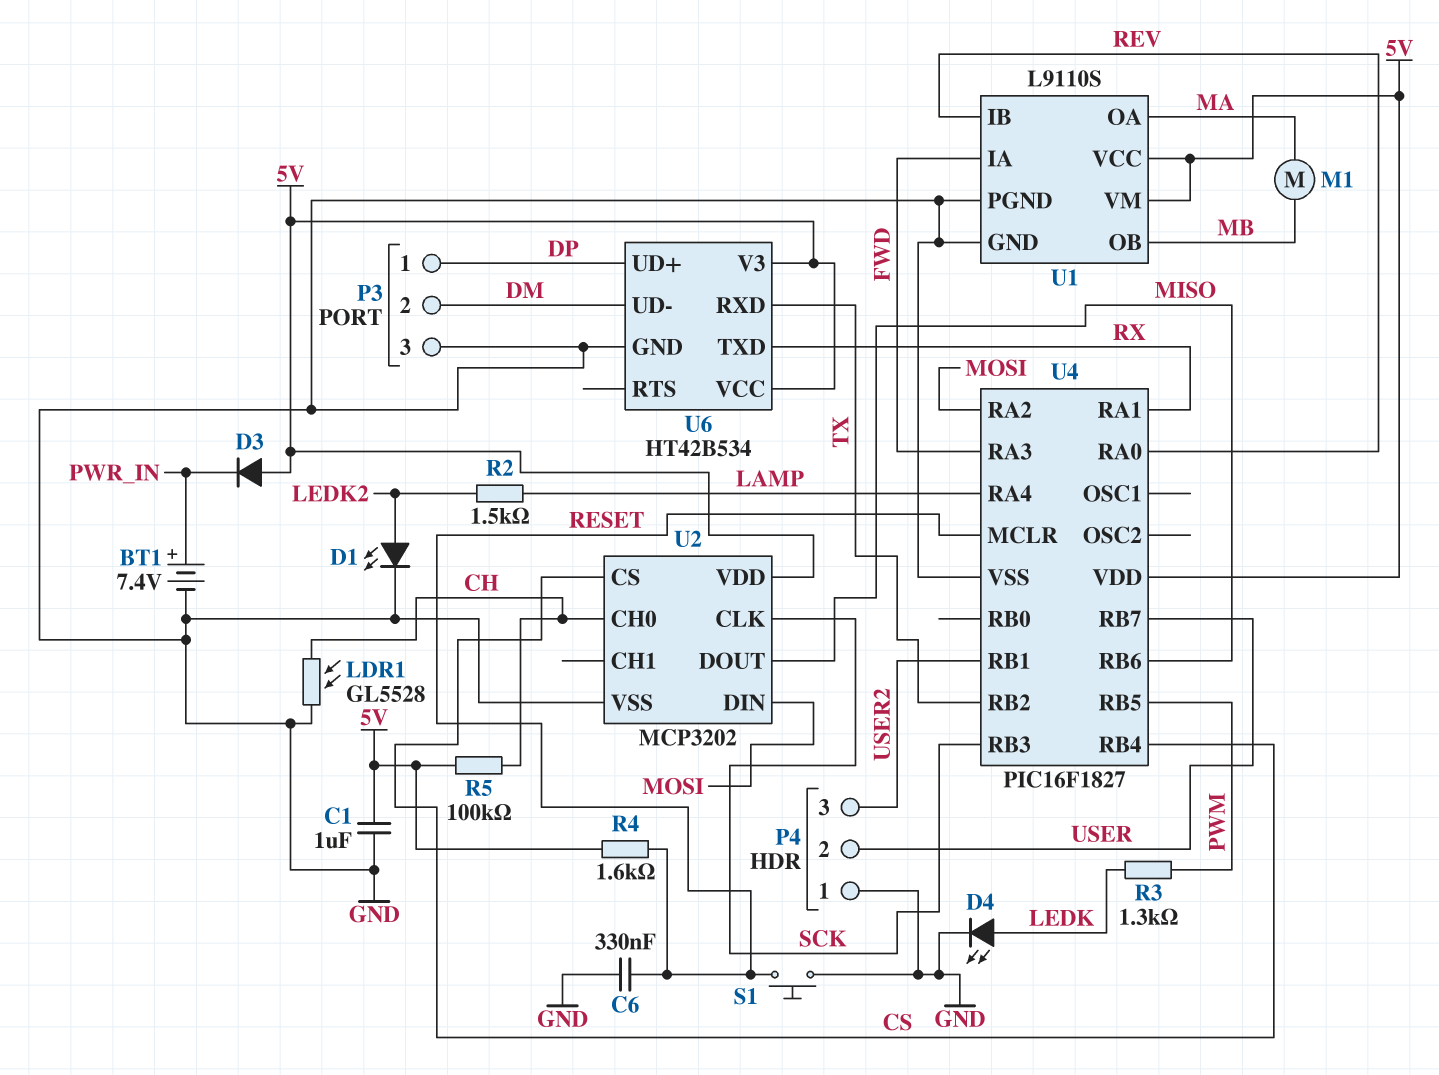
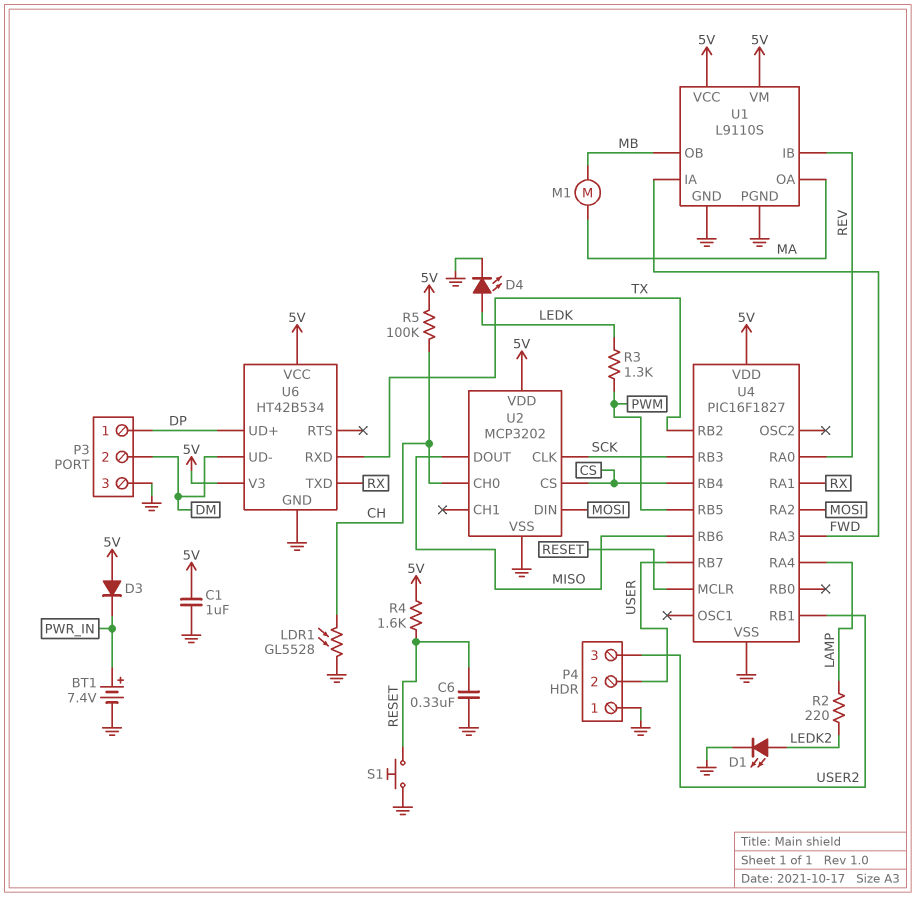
R2: 1.5k (LAMP, LEDK2) -> 220 (LAMP, LEDK2)

